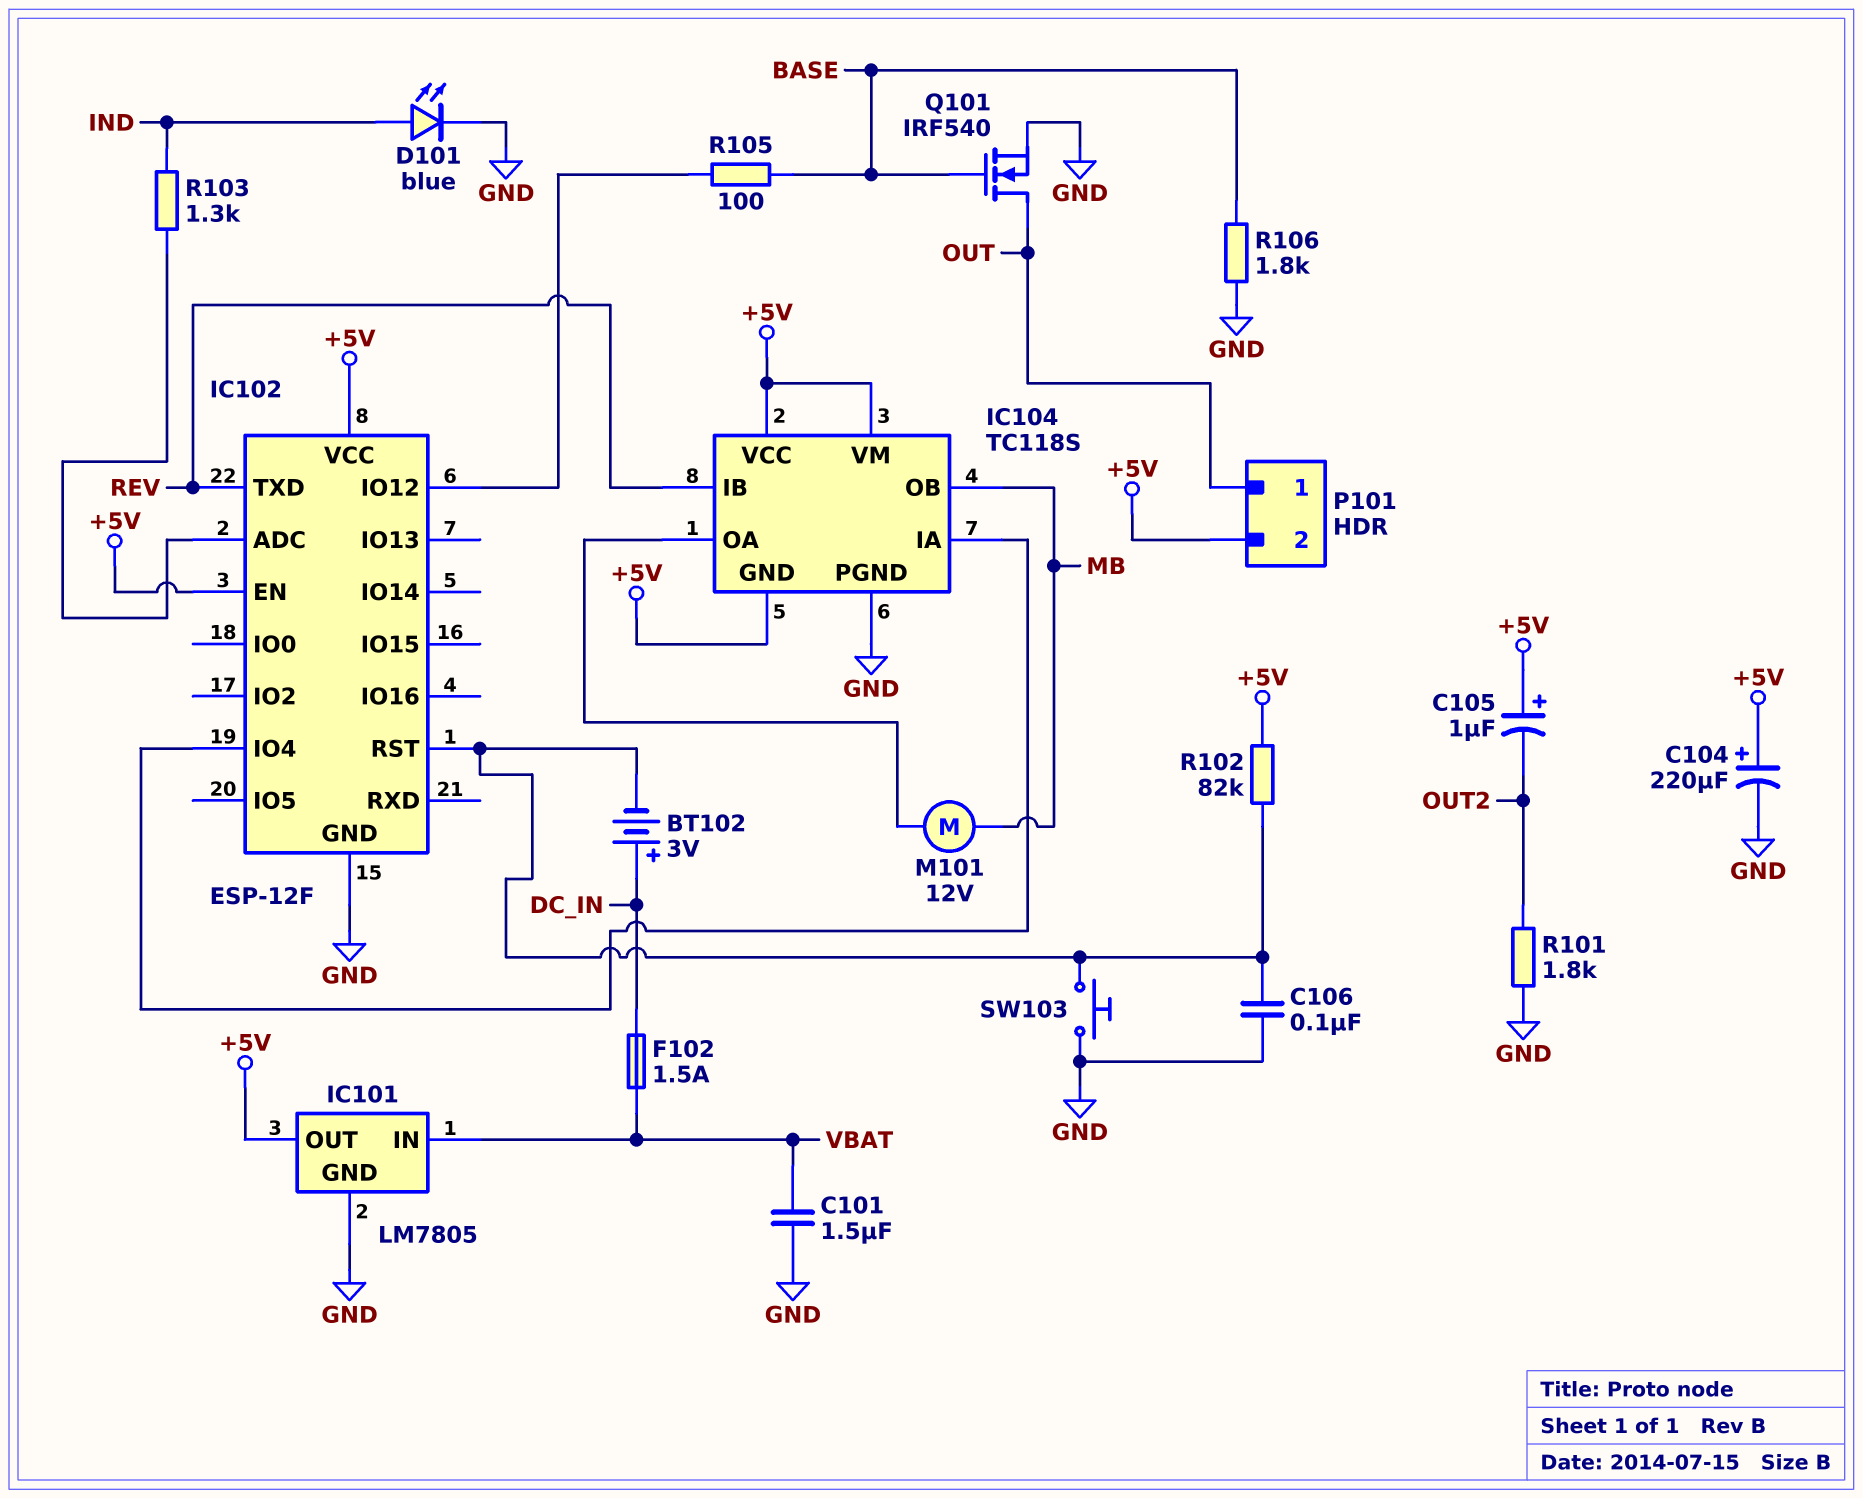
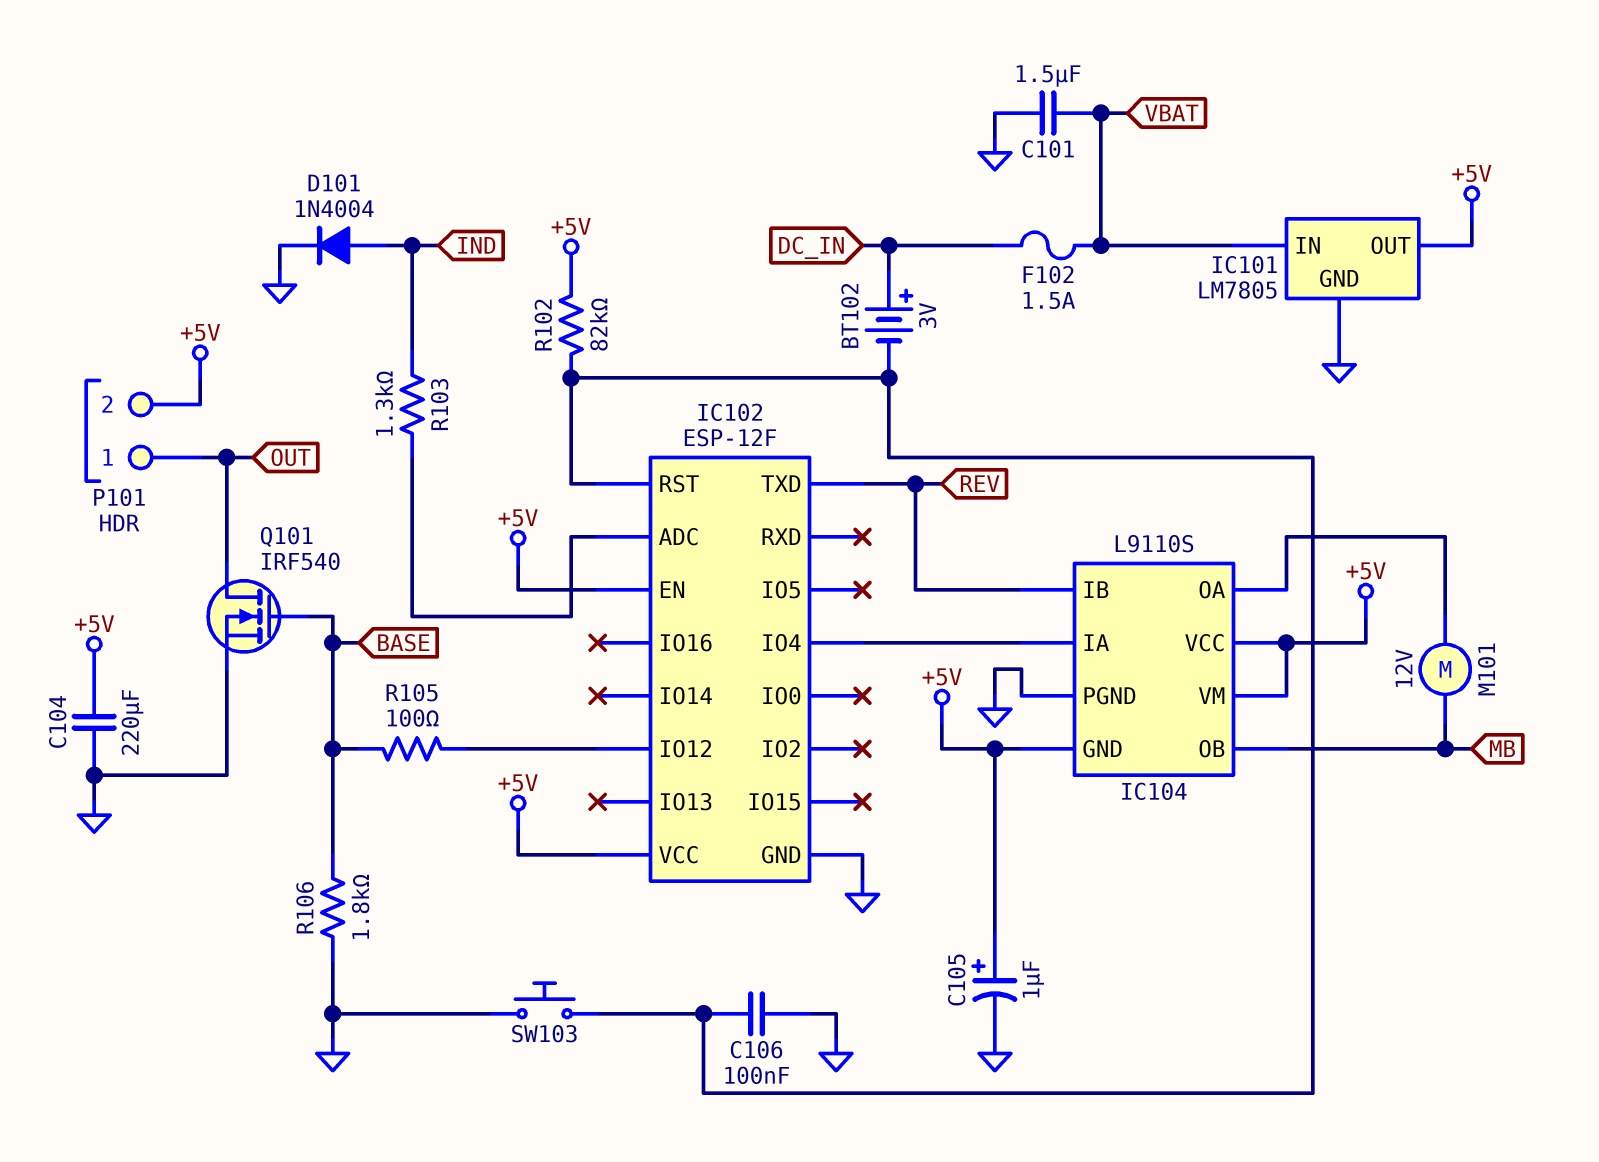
C104: 220uF (plus +5V, minus GND) -> 220uF (+5V, GND)
C105: 1uF (plus +5V, minus OUT2) -> 1uF (plus +5V, minus GND)
D101: LED blue (A IND, K GND) -> diode 1N4004 (A IND, K GND)
IC104: TC118S -> L9110S
R101: 1.8k (GND, OUT2) -> none

